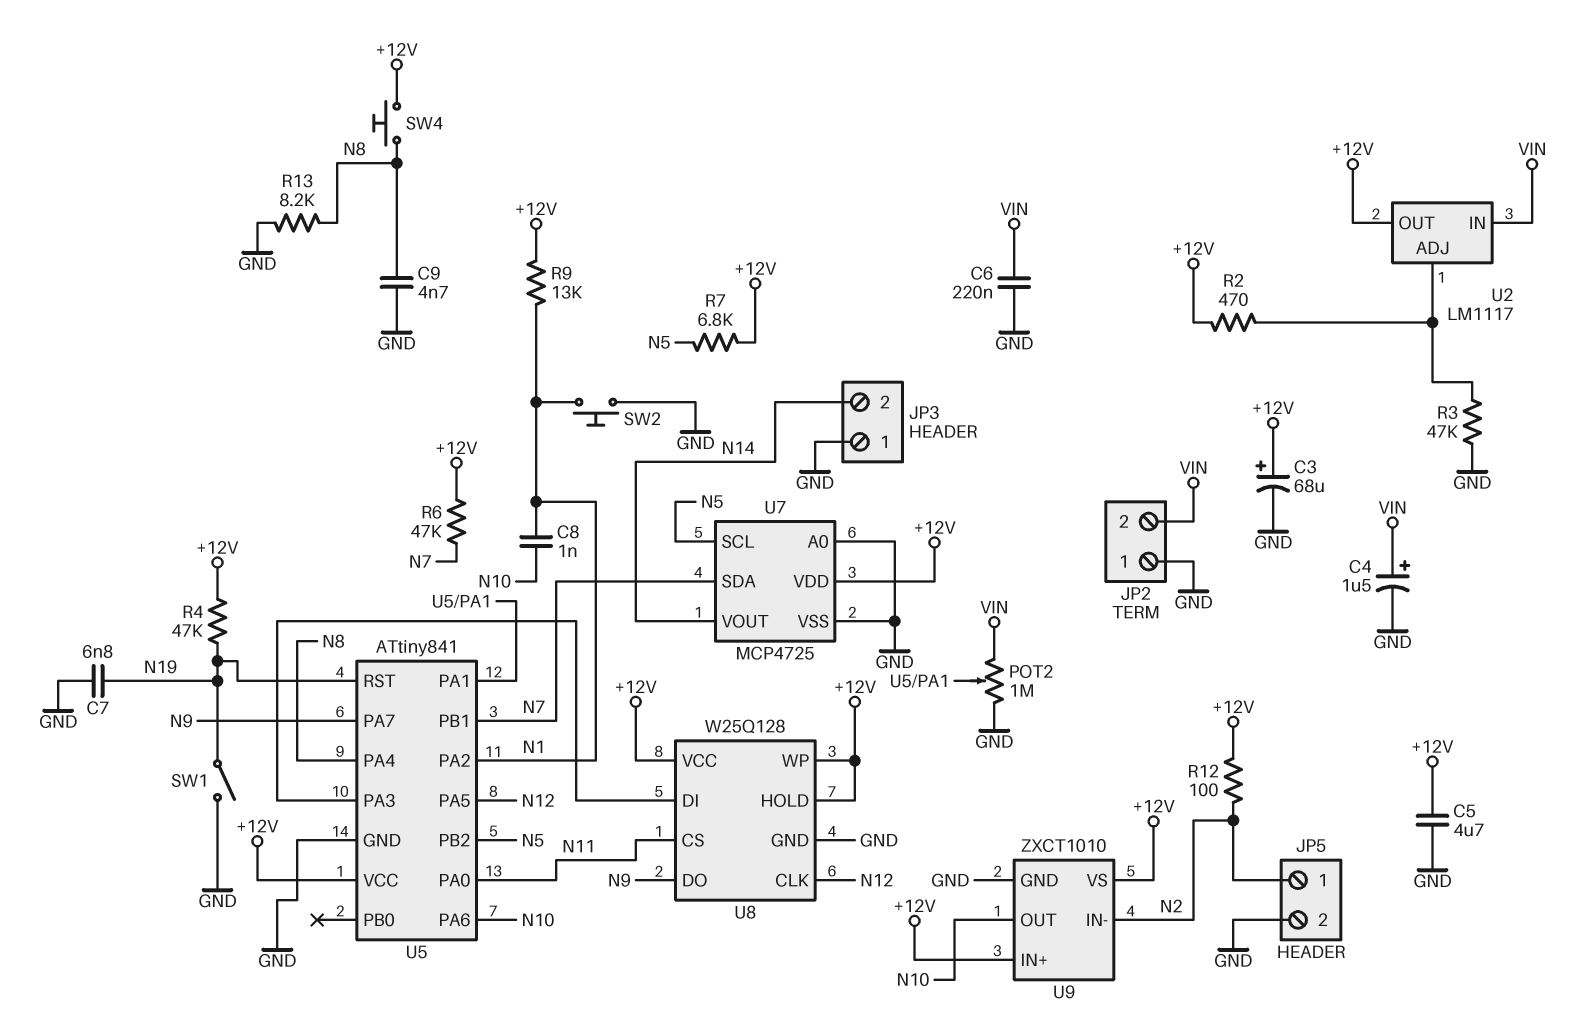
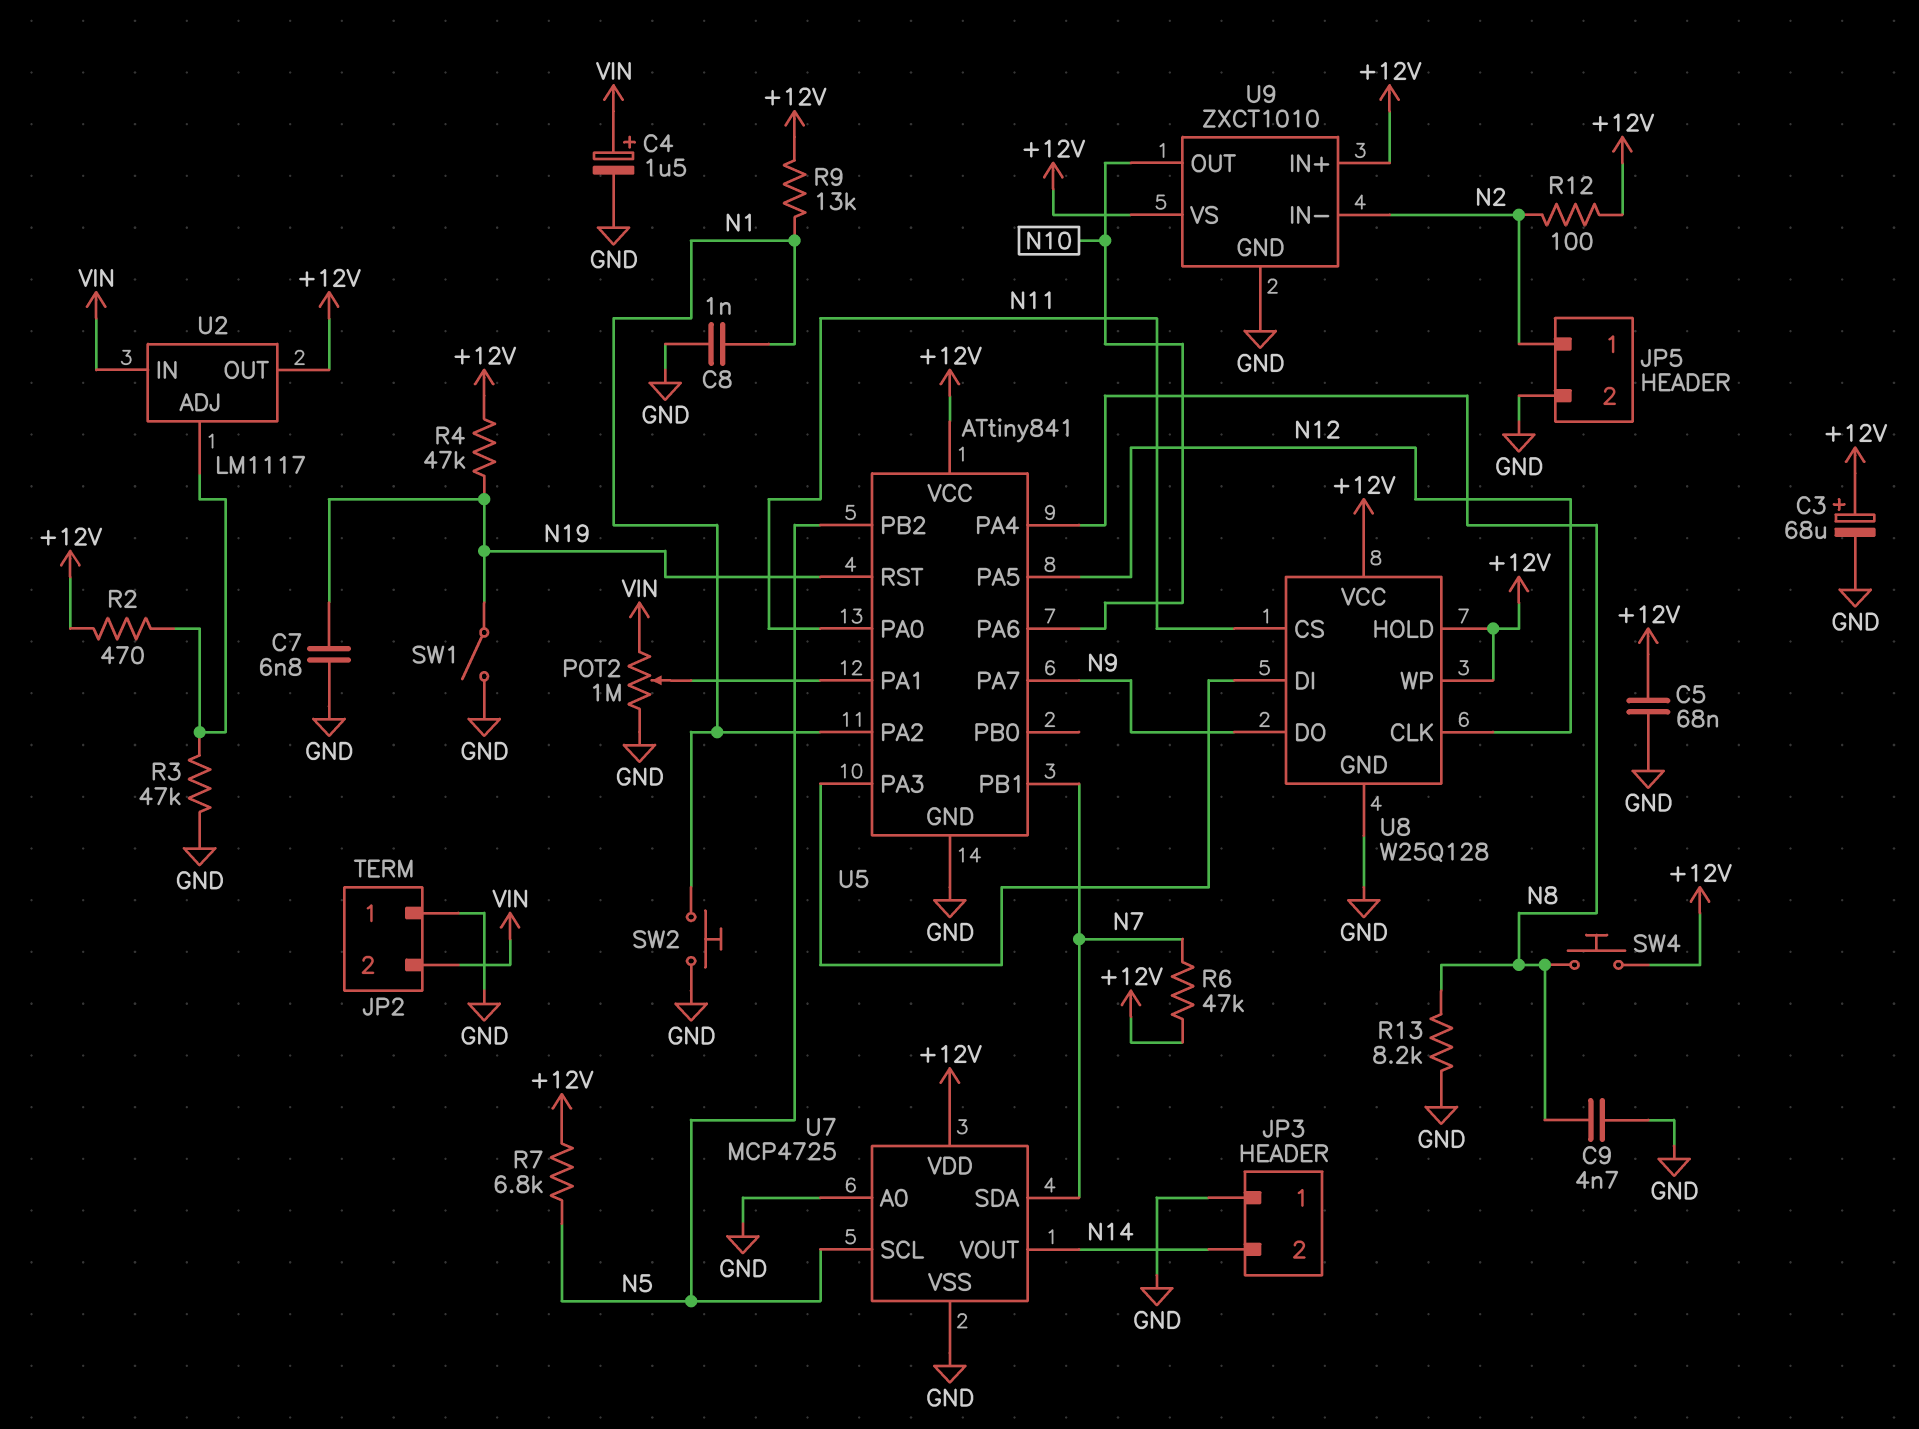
C5: 4.7uF (+12V, GND) -> 68nF (+12V, GND)
C6: 220nF (GND, VIN) -> none
C8: 1nF (N1, N10) -> 1nF (GND, N1)

